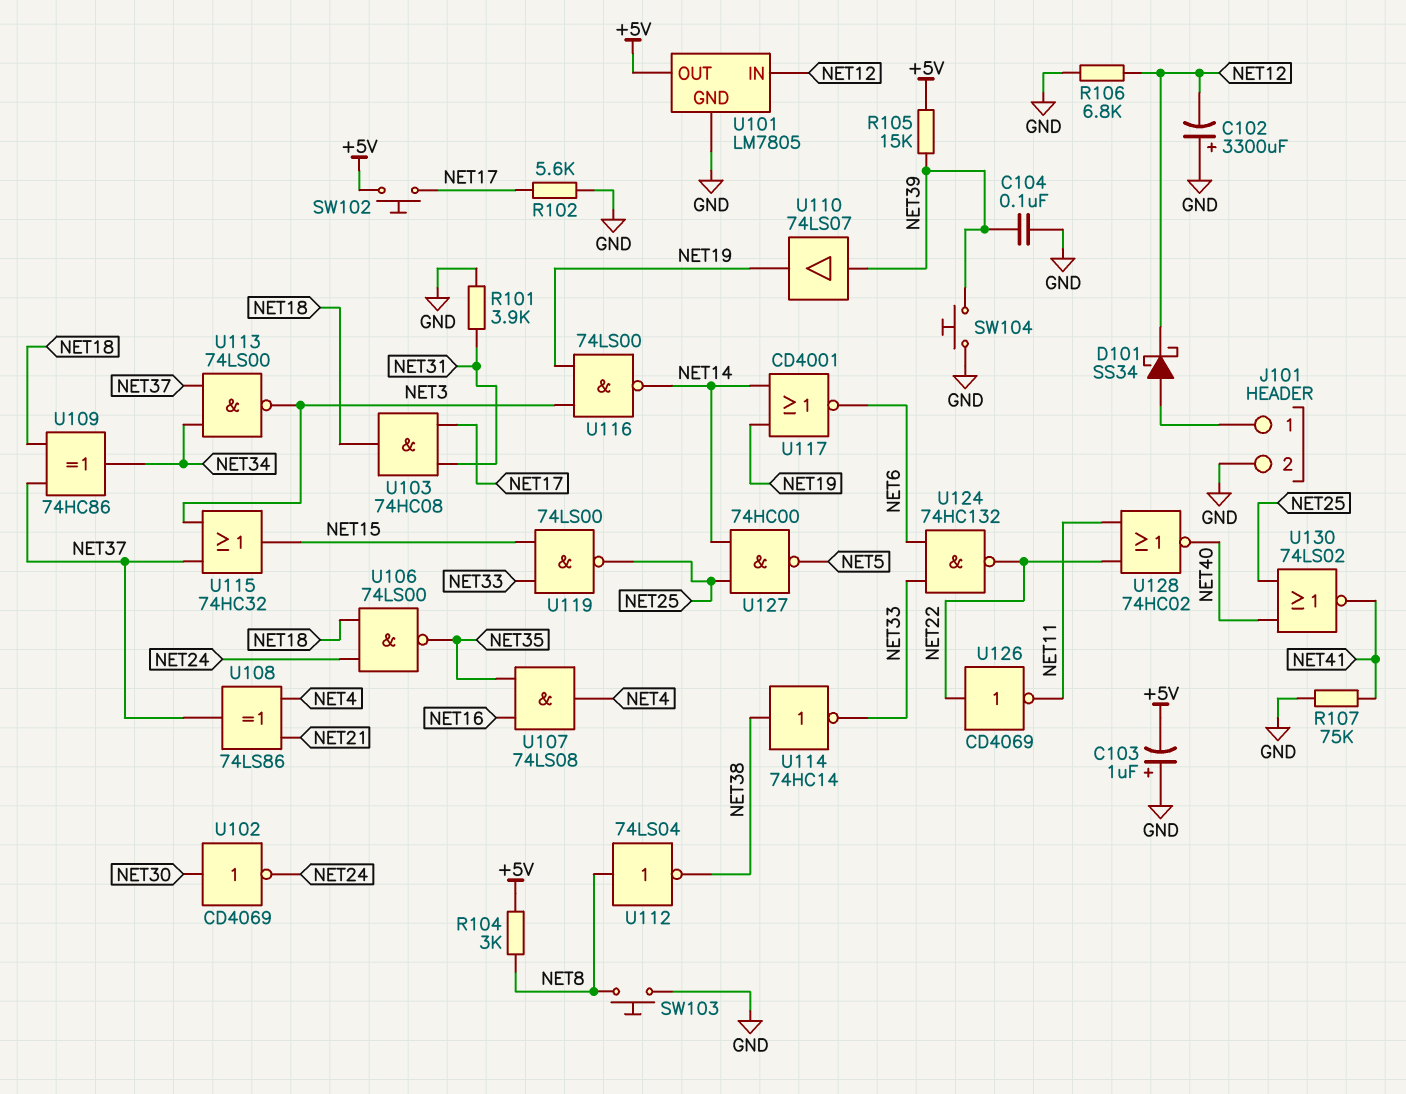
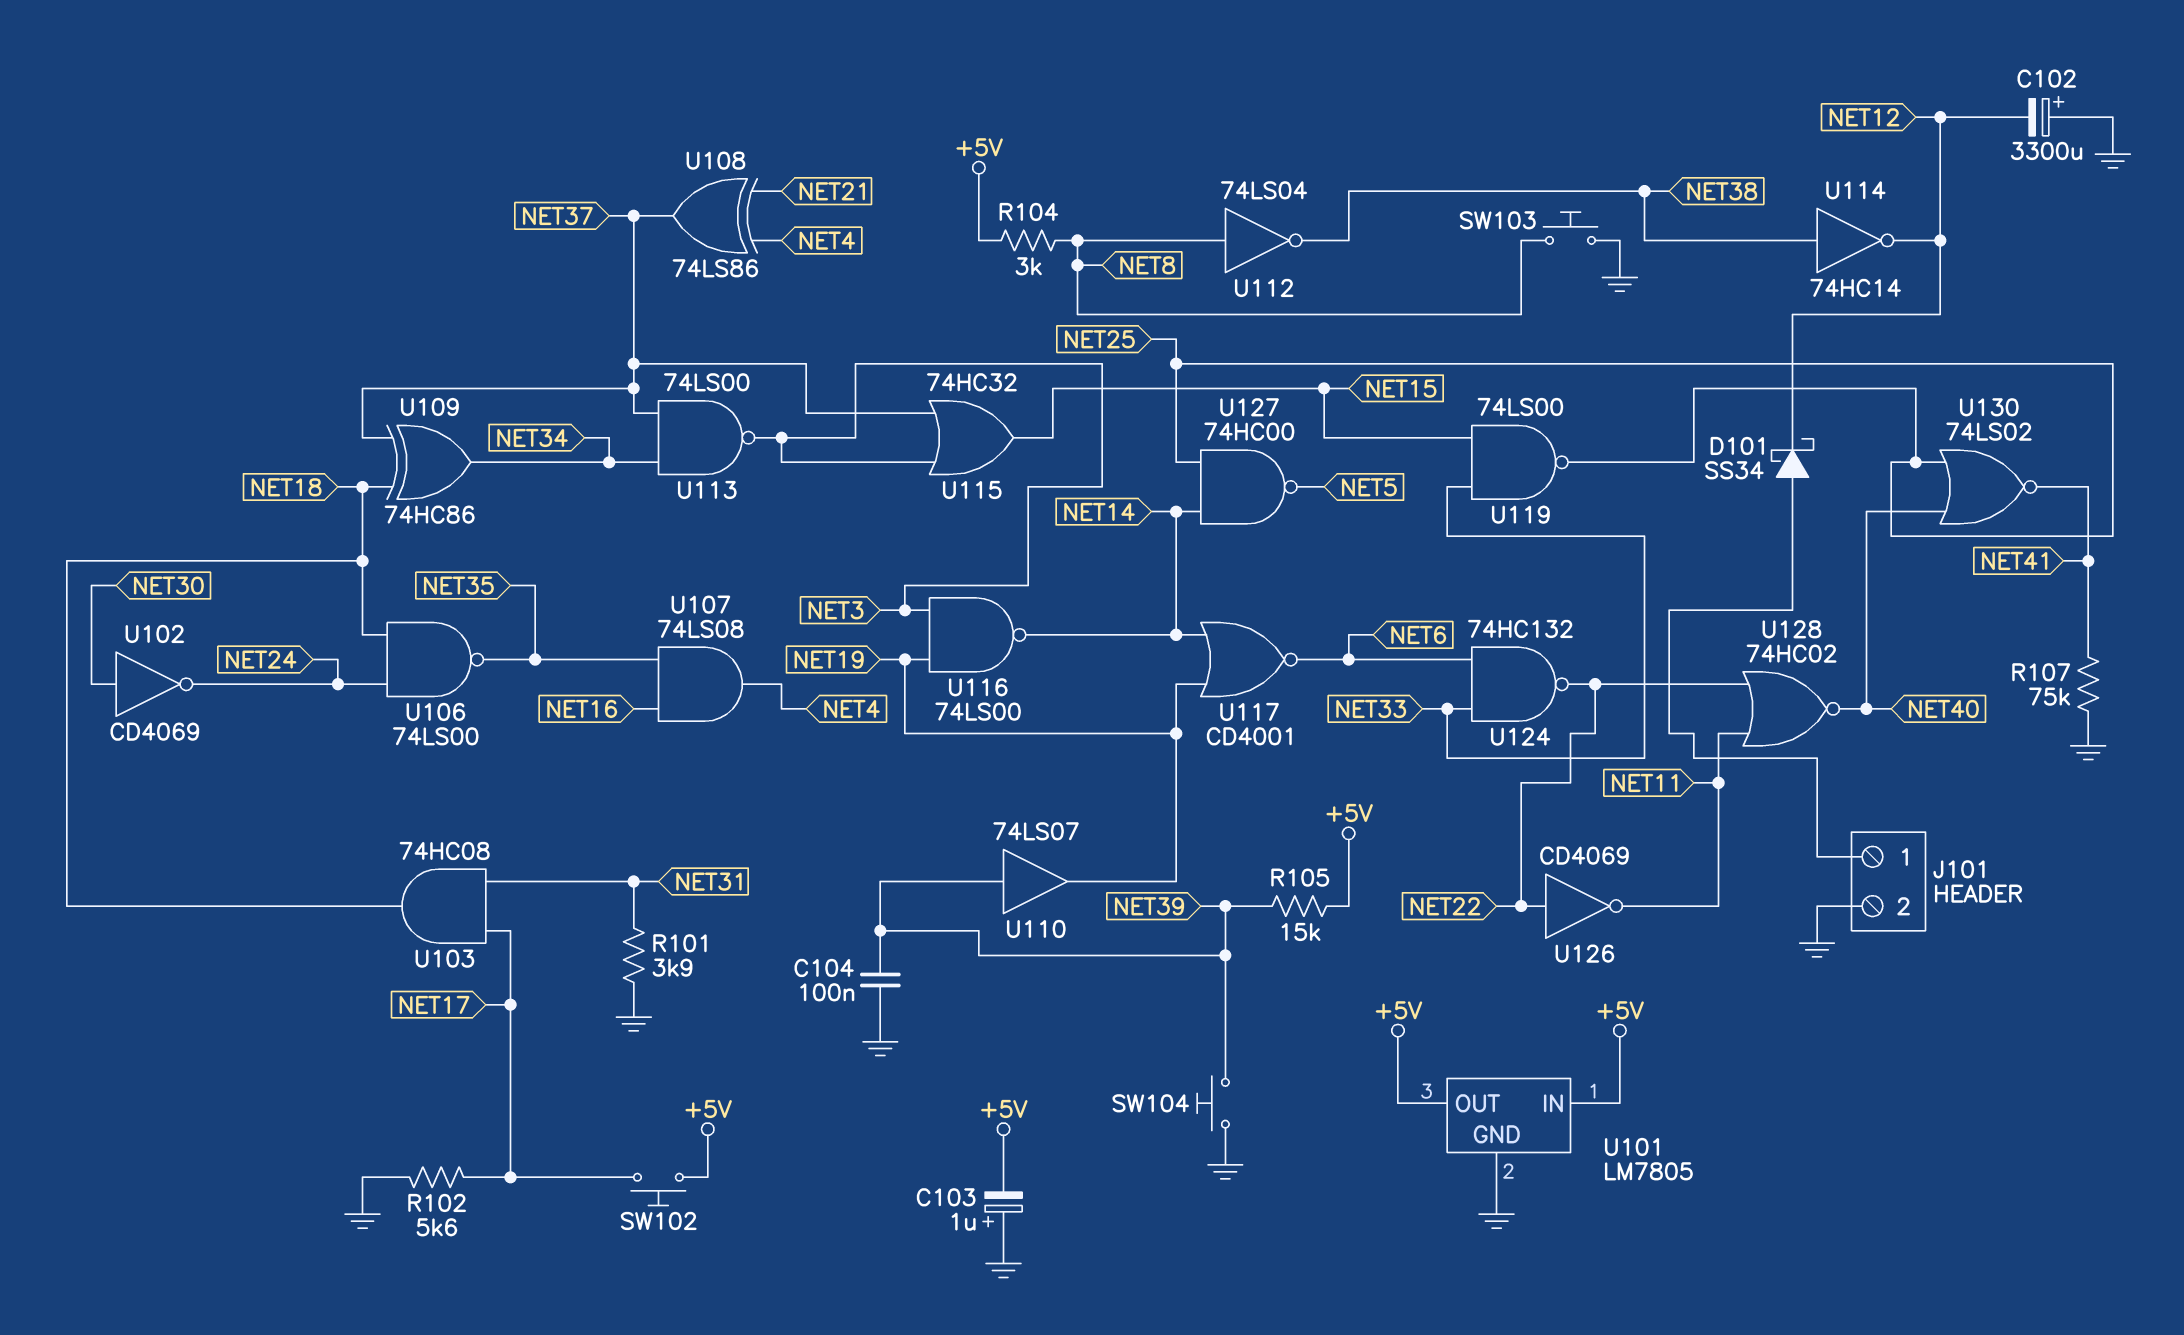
R106: 6.8k (GND, NET12) -> none
U101 pin IN: NET12 -> +5V
U114: NOT 74HC14 (in NET38, out NET33) -> NOT 74HC14 (in NET38, out NET12)

